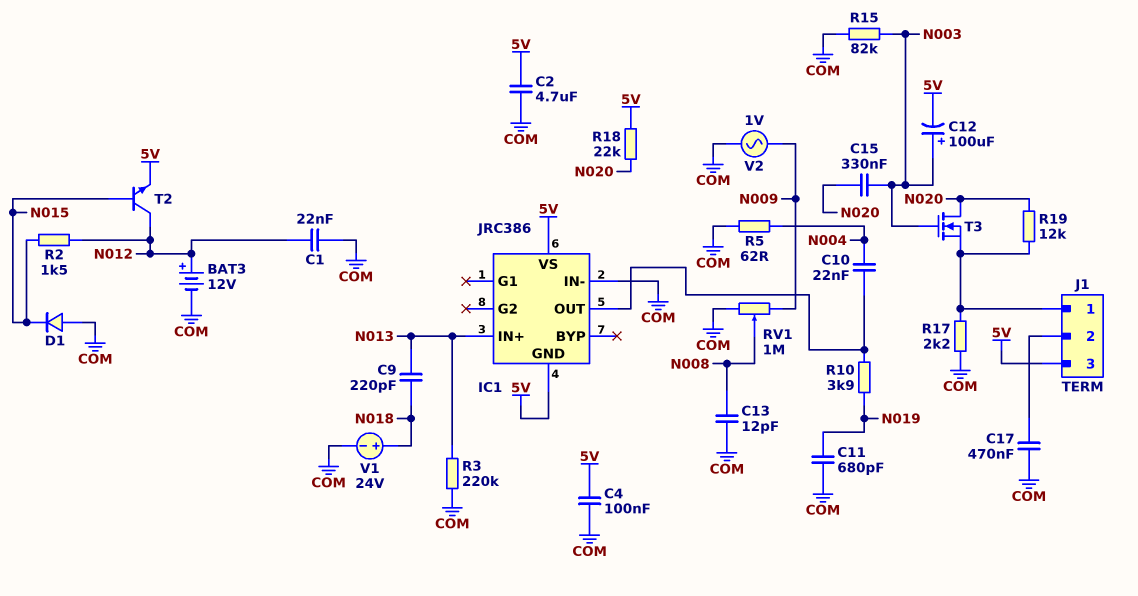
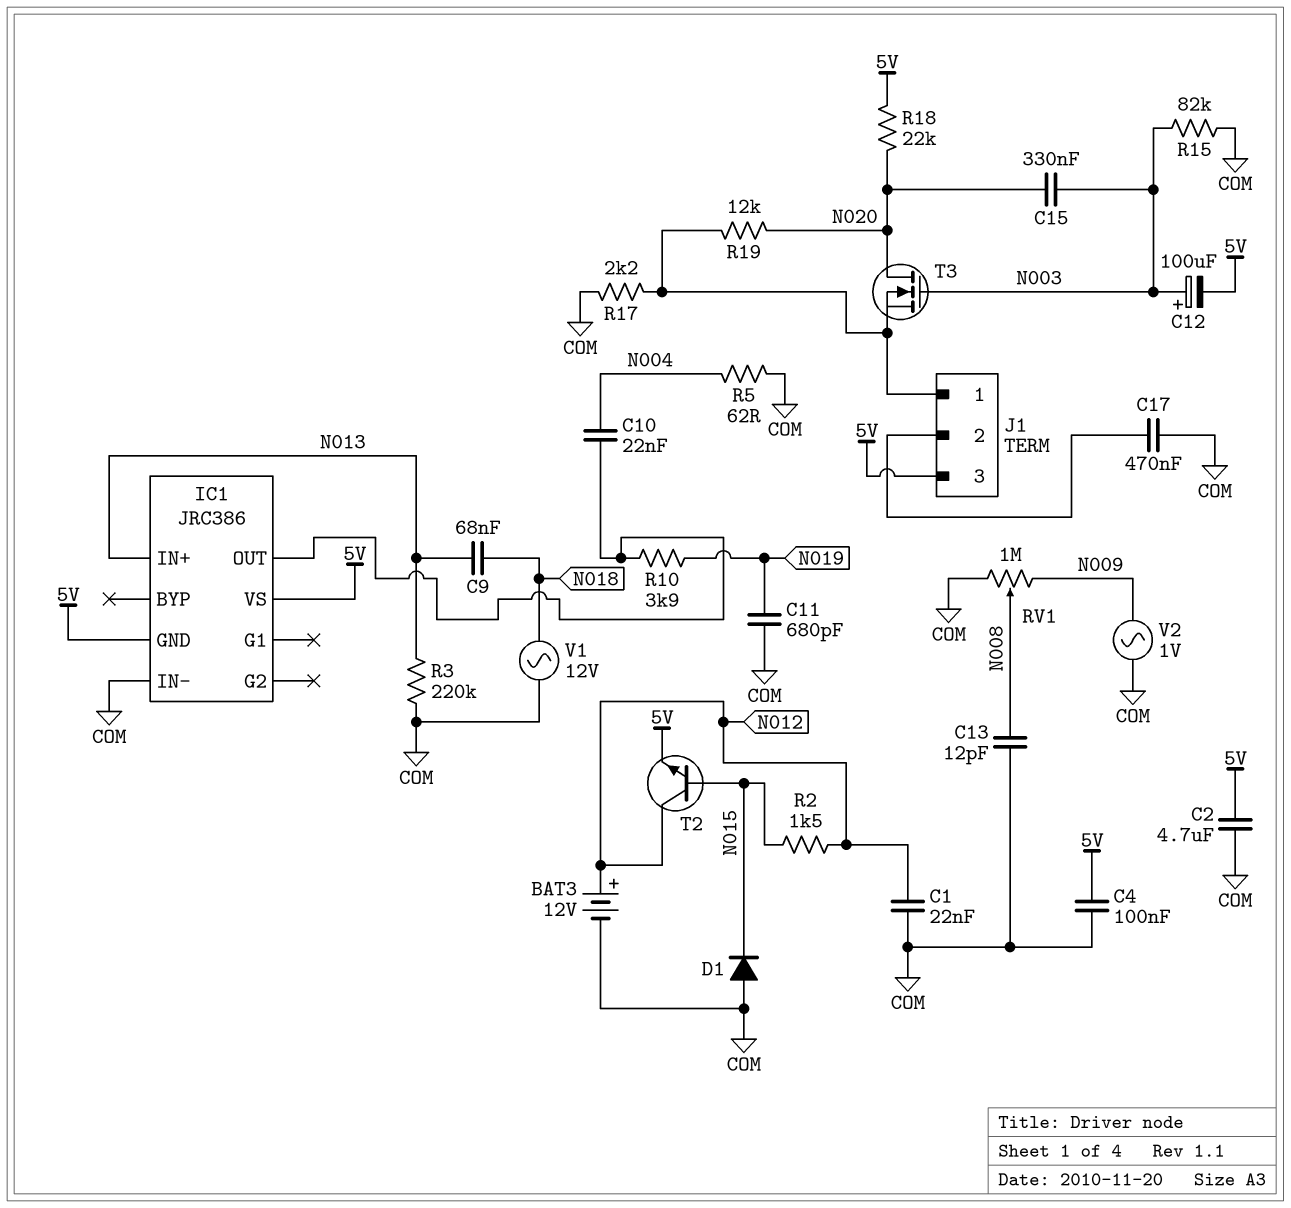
C9: 220pF (N013, N018) -> 68nF (N013, N018)
V1: 24V (plus N018, minus COM) -> AC 12V (COM, N018)

